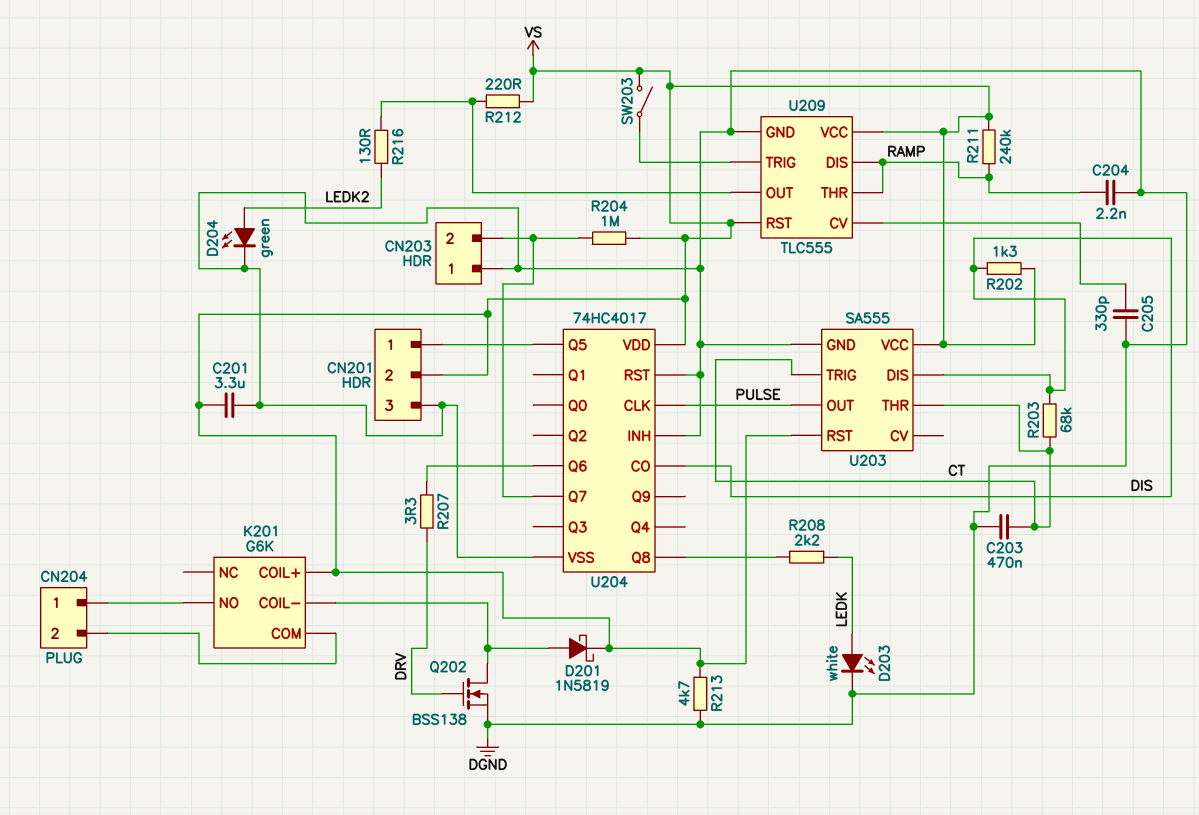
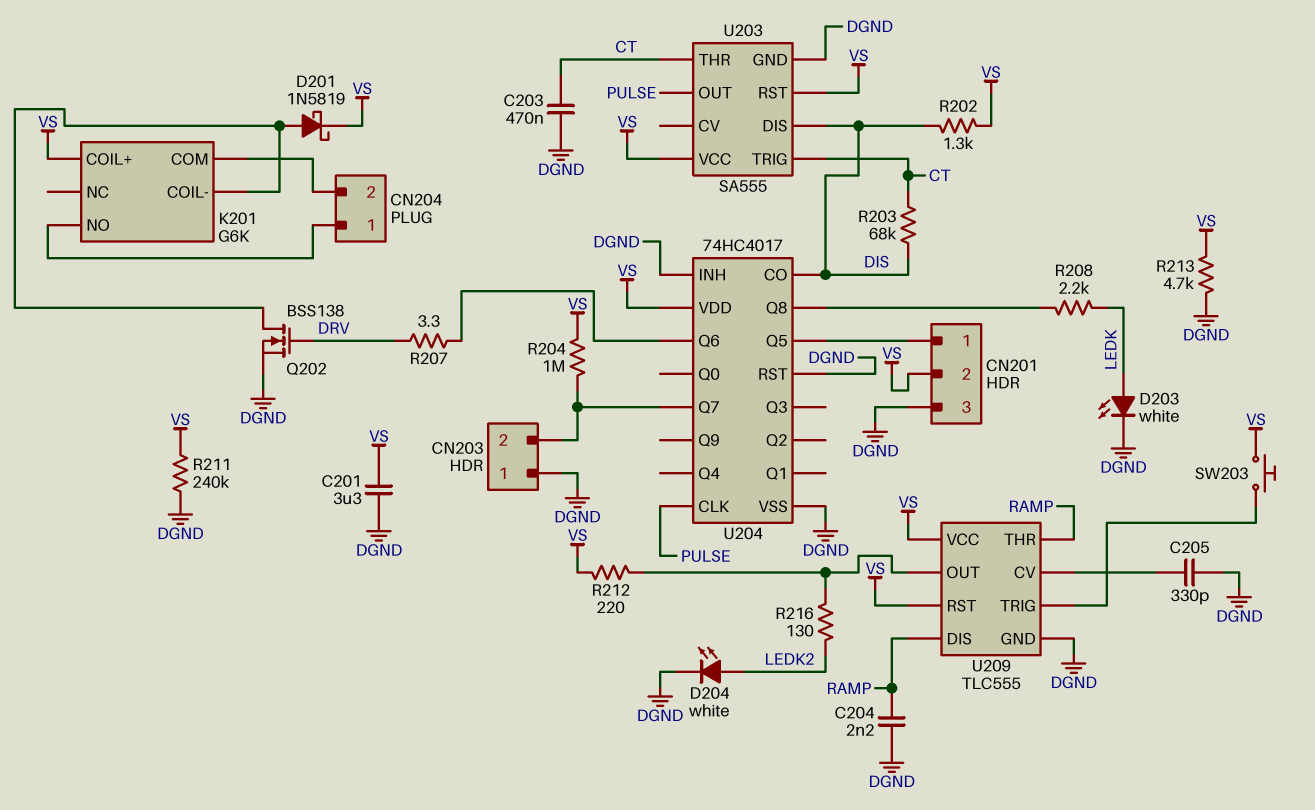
D204: LED green (A LEDK2, K DGND) -> LED white (A LEDK2, K DGND)
R211: 240k (RAMP, VS) -> 240k (DGND, VS)
SW203: switch (U209/TRIG, VS) -> button (U209/TRIG, VS)

